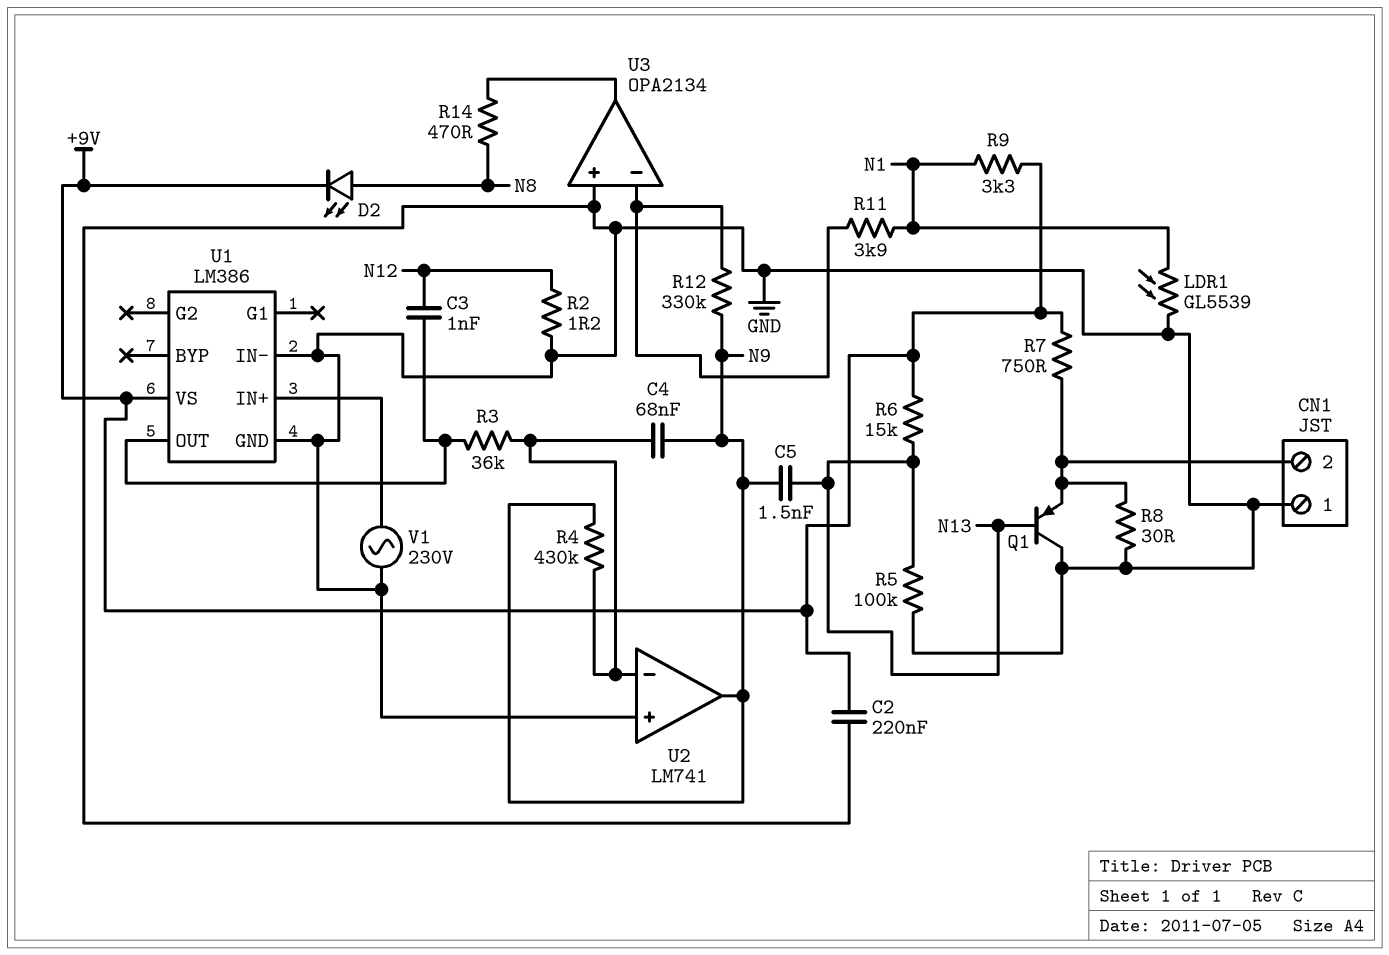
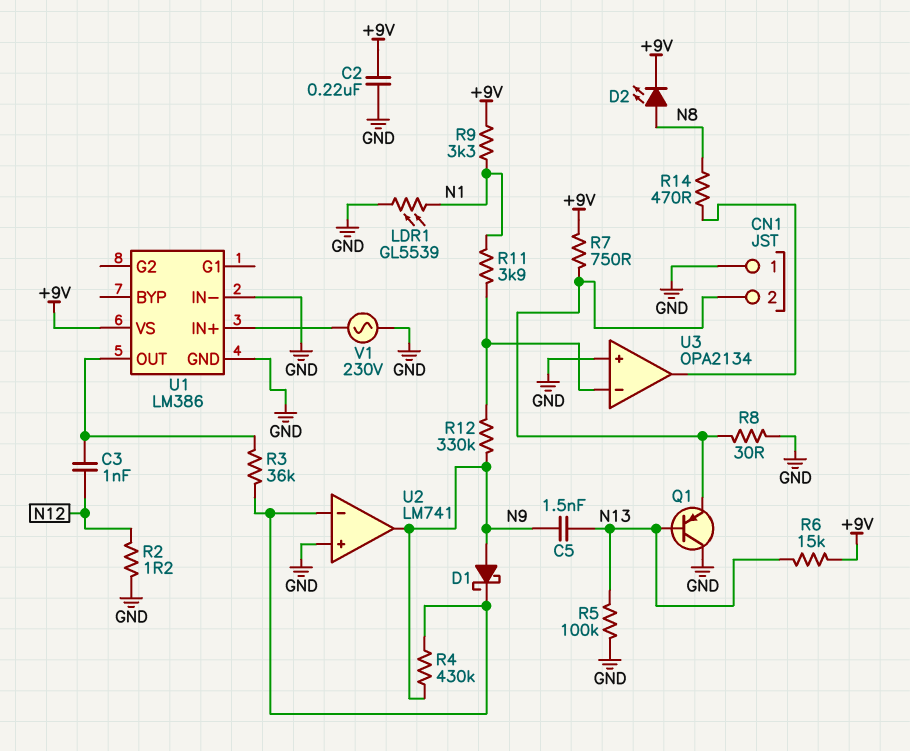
C4: 68nF (N9, U2/in-) -> none
D1: none -> schottky (A N9, K U2/in-)

